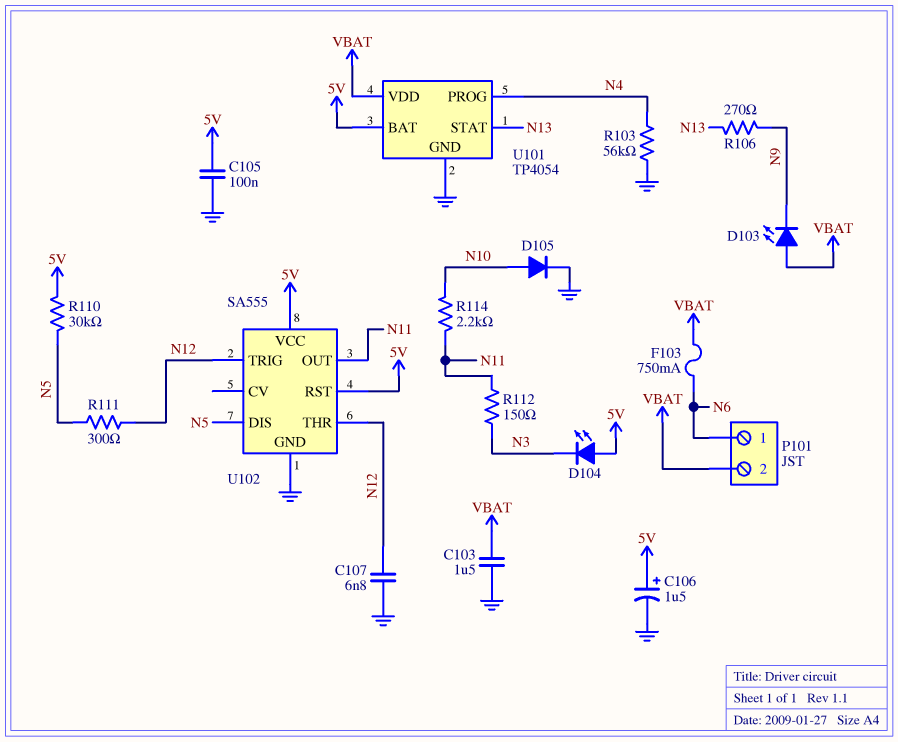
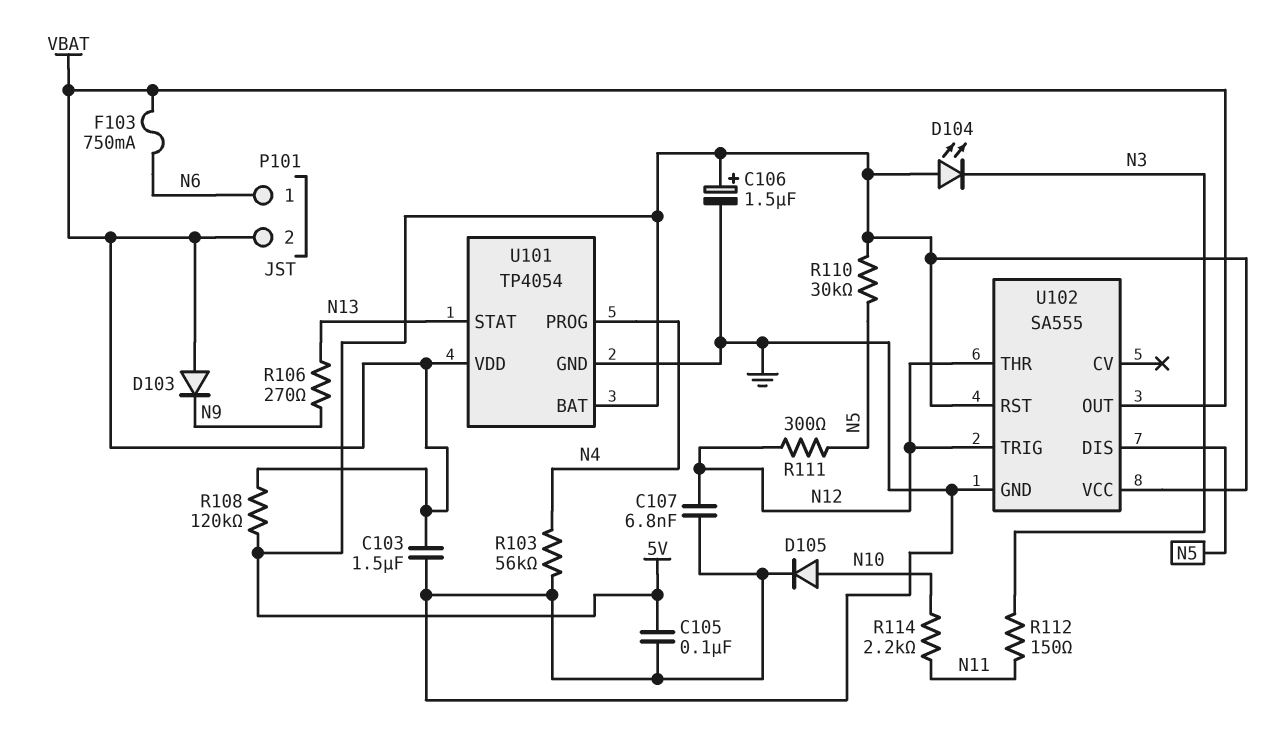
D103: LED (A VBAT, K N9) -> diode (A VBAT, K N9)
R108: none -> 120k (5V, VBAT)
U102 pin OUT: N11 -> VBAT

